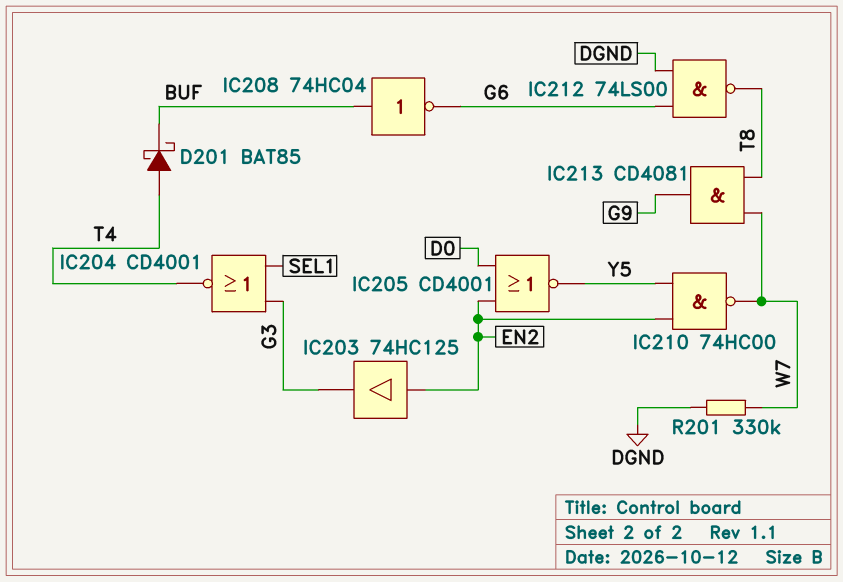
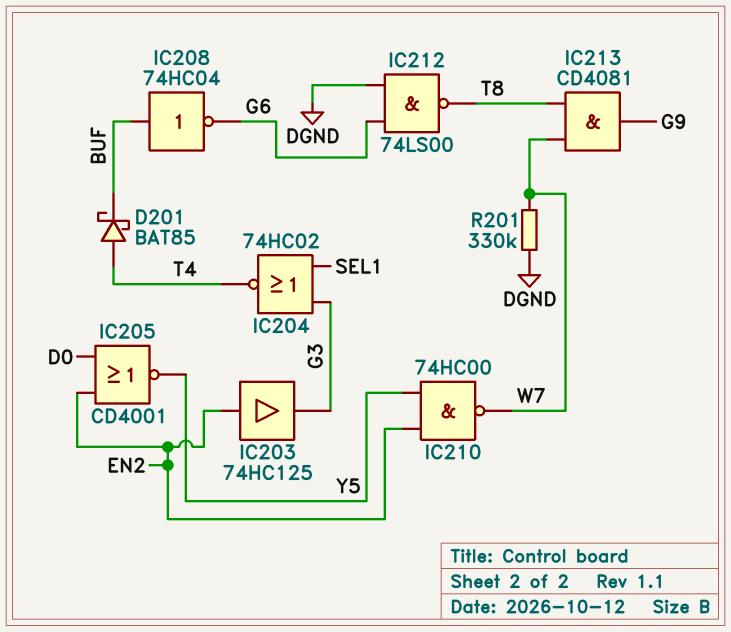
IC204: NOR CD4001 (in G3, in SEL1, out T4) -> NOR 74HC02 (in G3, in SEL1, out T4)

